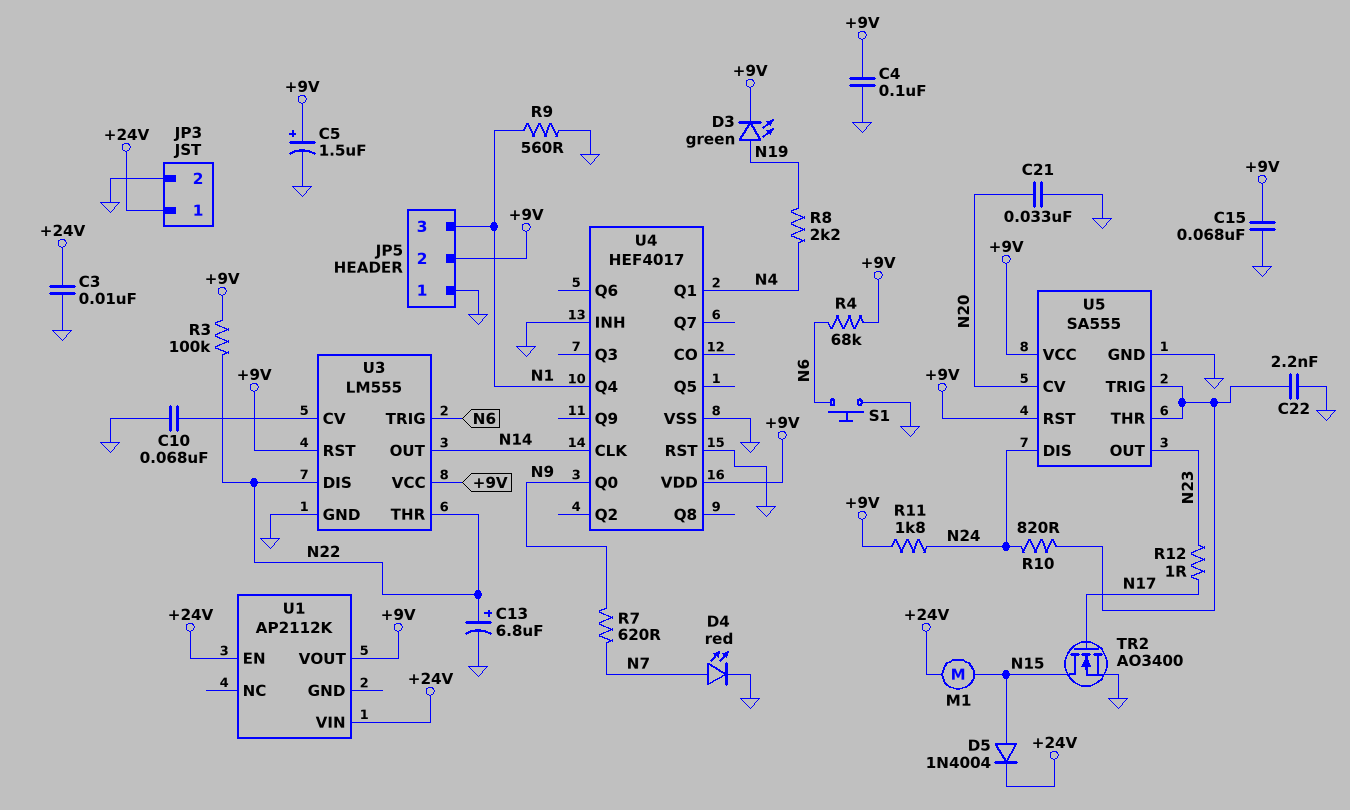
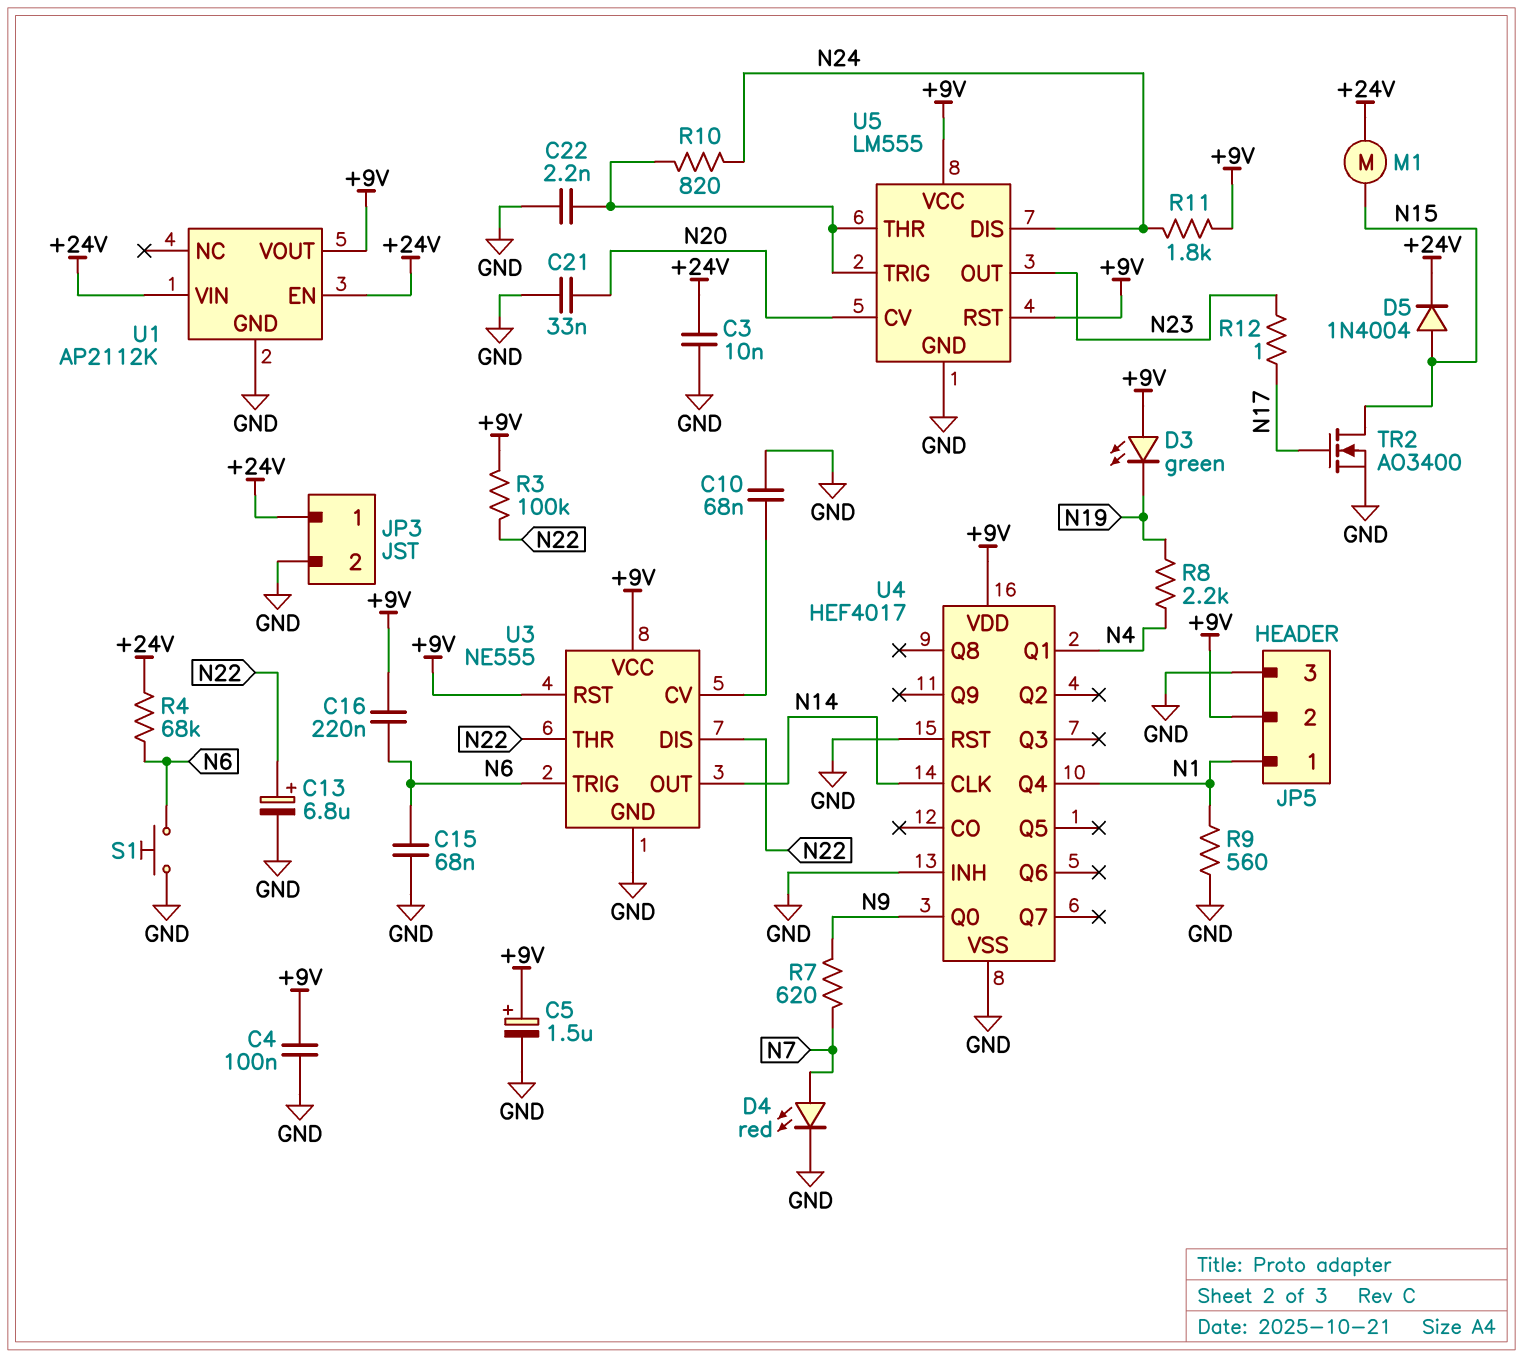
C15: 68nF (+9V, GND) -> 68nF (GND, N6)
C16: none -> 220nF (+9V, N6)
D3: LED green (A N19, K +9V) -> LED green (A +9V, K N19)
JP5 pin 1: GND -> N1
JP5 pin 3: N1 -> GND
R4: 68k (+9V, N6) -> 68k (+24V, N6)
U1 pin GND: none -> GND
U3: LM555 -> NE555
U5: SA555 -> LM555

